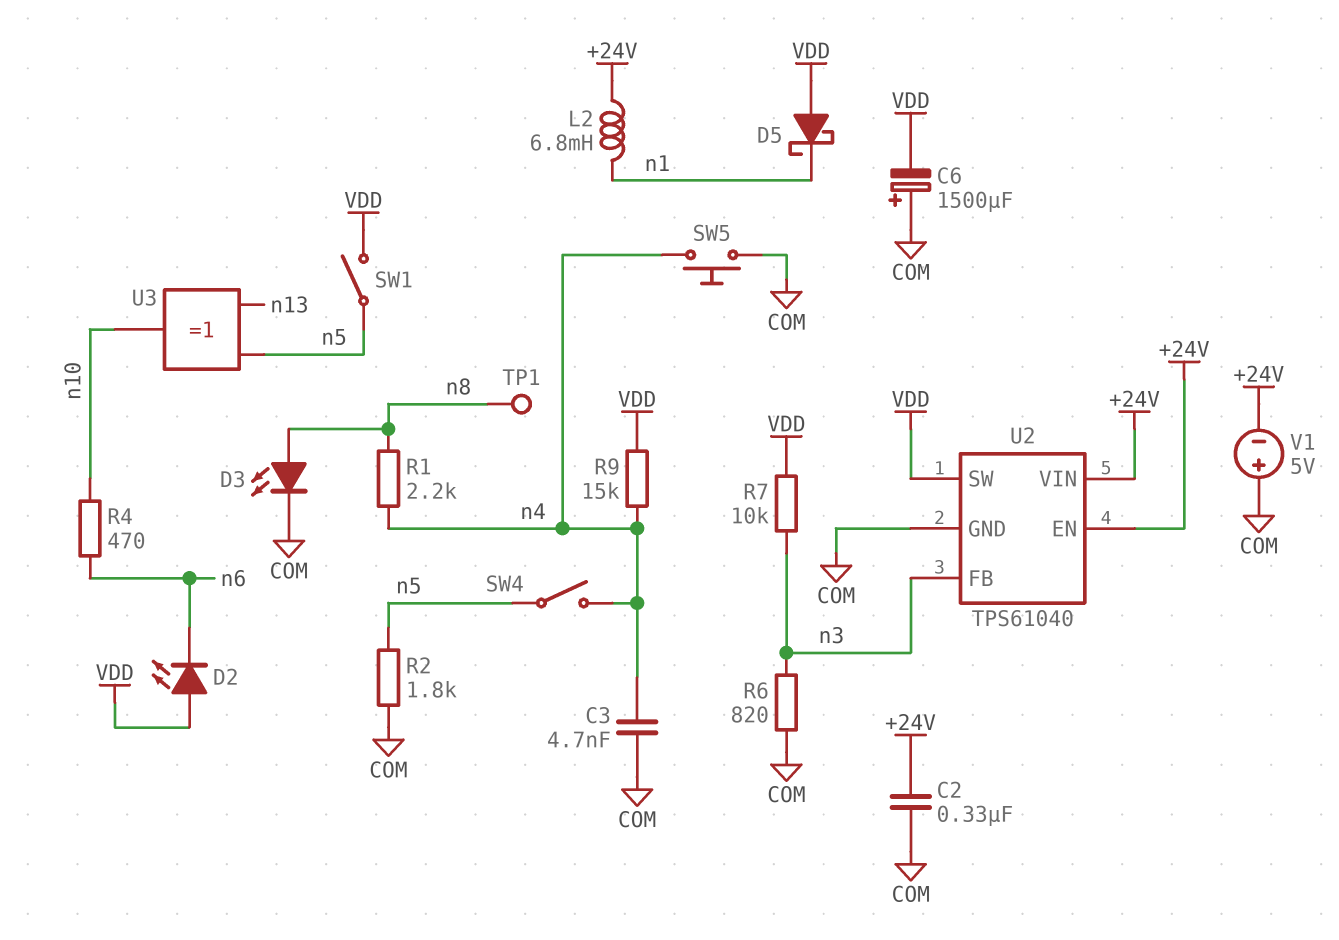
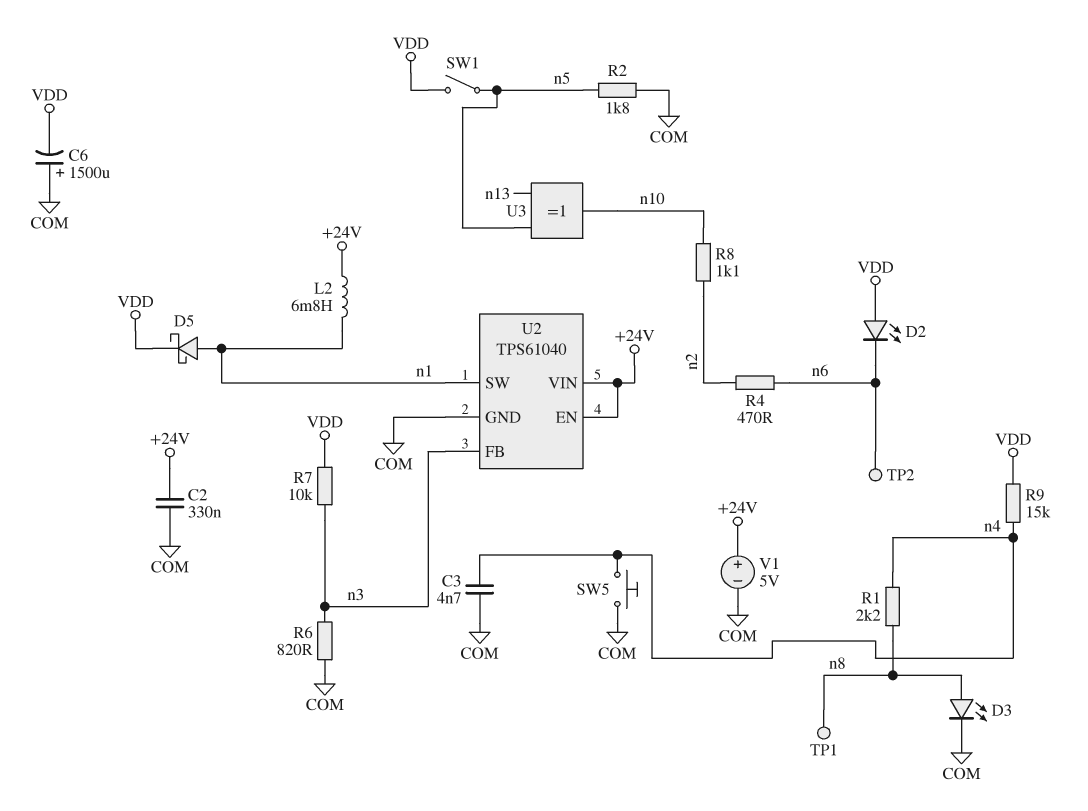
D5: schottky (A VDD, K n1) -> schottky (A n1, K VDD)
R4: 470 (n6, n10) -> 470 (n2, n6)
R8: none -> 1.1k (n2, n10)
SW4: switch (n4, n5) -> none
TP2: none -> test point (n6)
U2 pin SW: VDD -> n1
V1: 5V (plus COM, minus +24V) -> 5V (plus +24V, minus COM)

